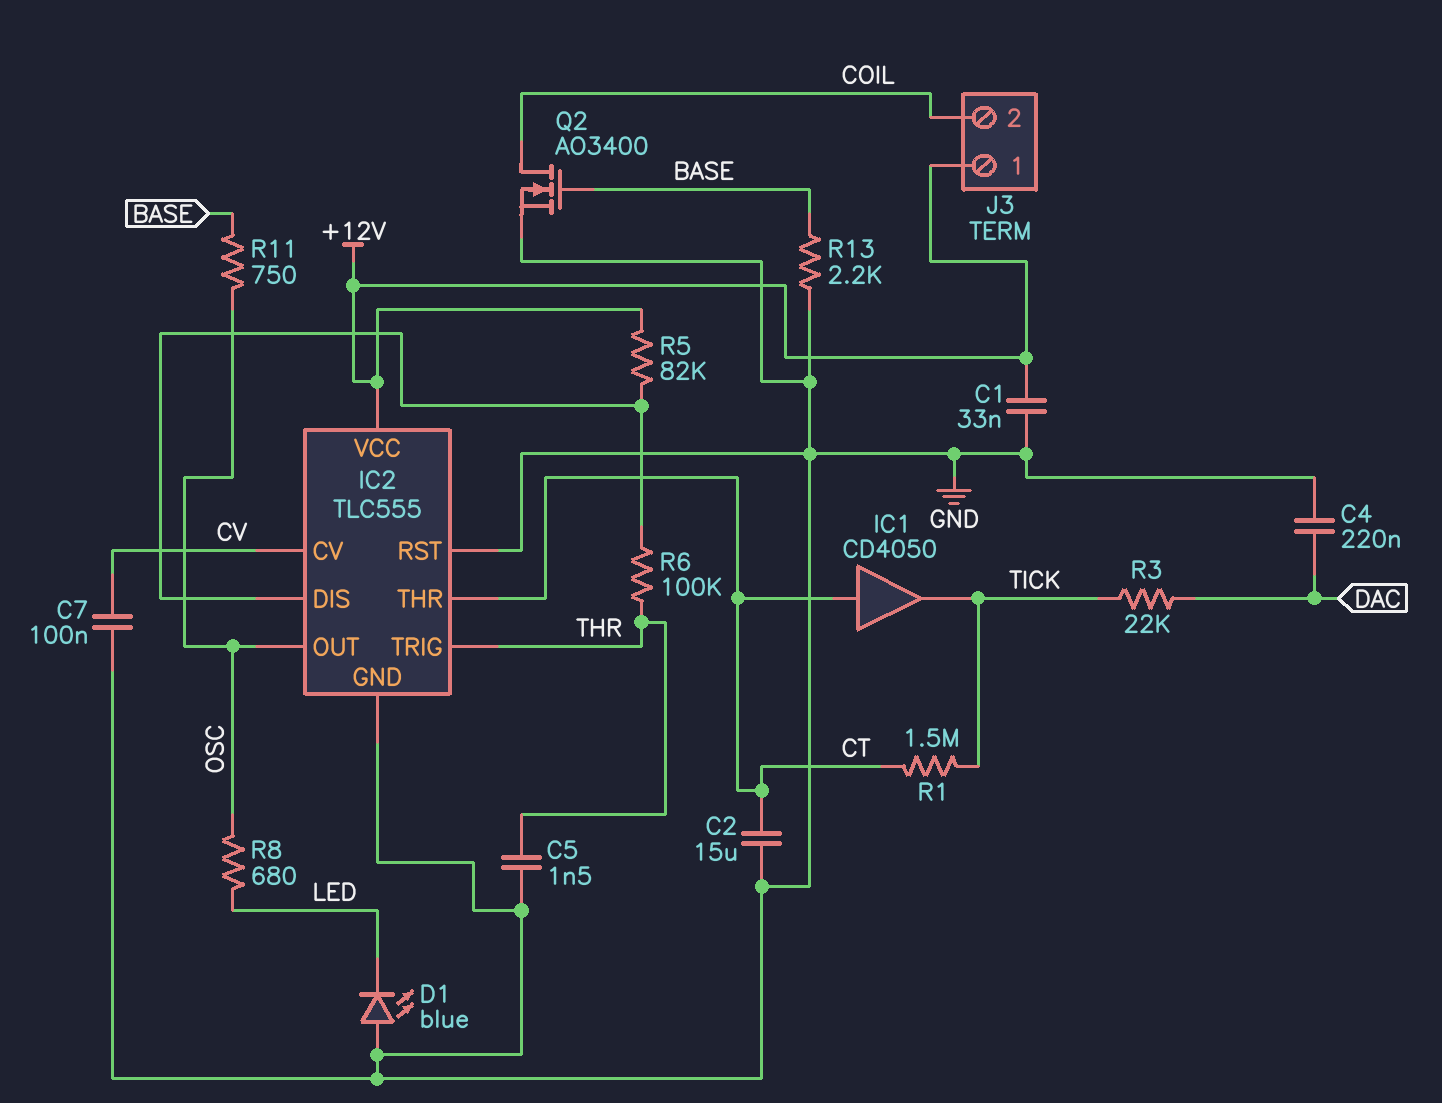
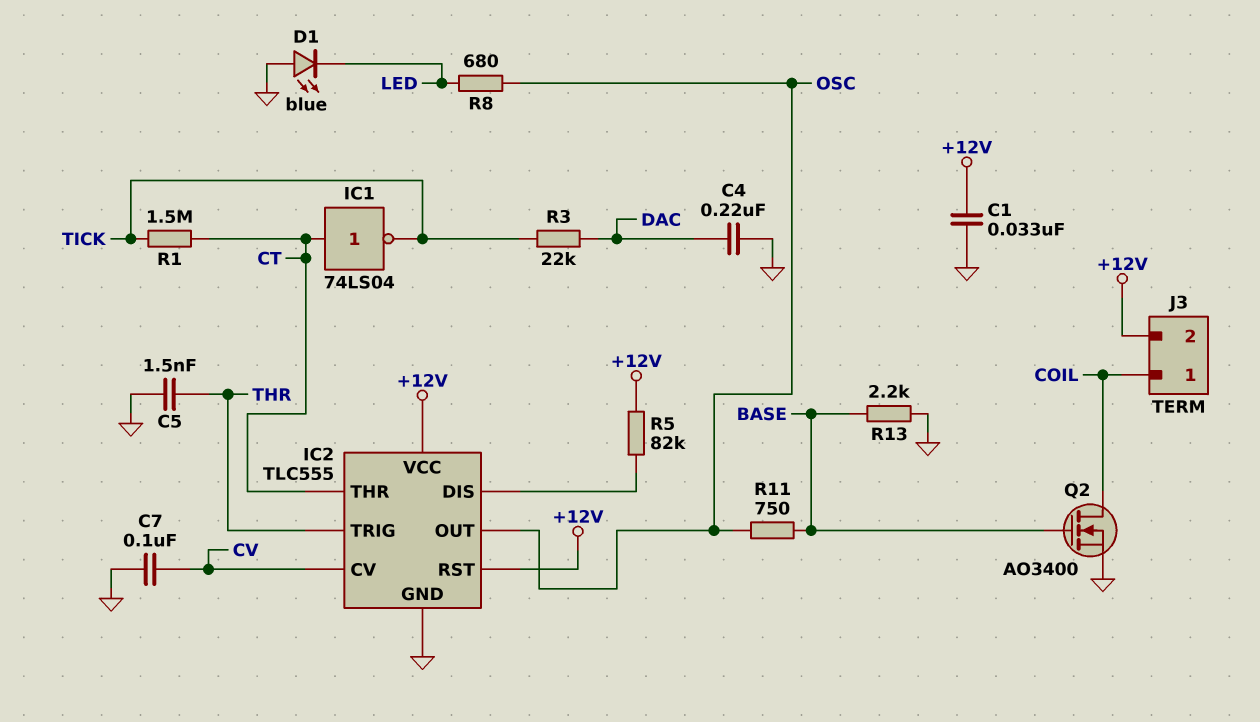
C2: 15uF (CT, GND) -> none
IC1: buffer CD4050 (in CT, out TICK) -> NOT 74LS04 (in CT, out TICK)
IC2 pin RST: GND -> +12V
J3 pin 1: +12V -> COIL
J3 pin 2: COIL -> +12V
R6: 100k (IC2/DIS, THR) -> none

